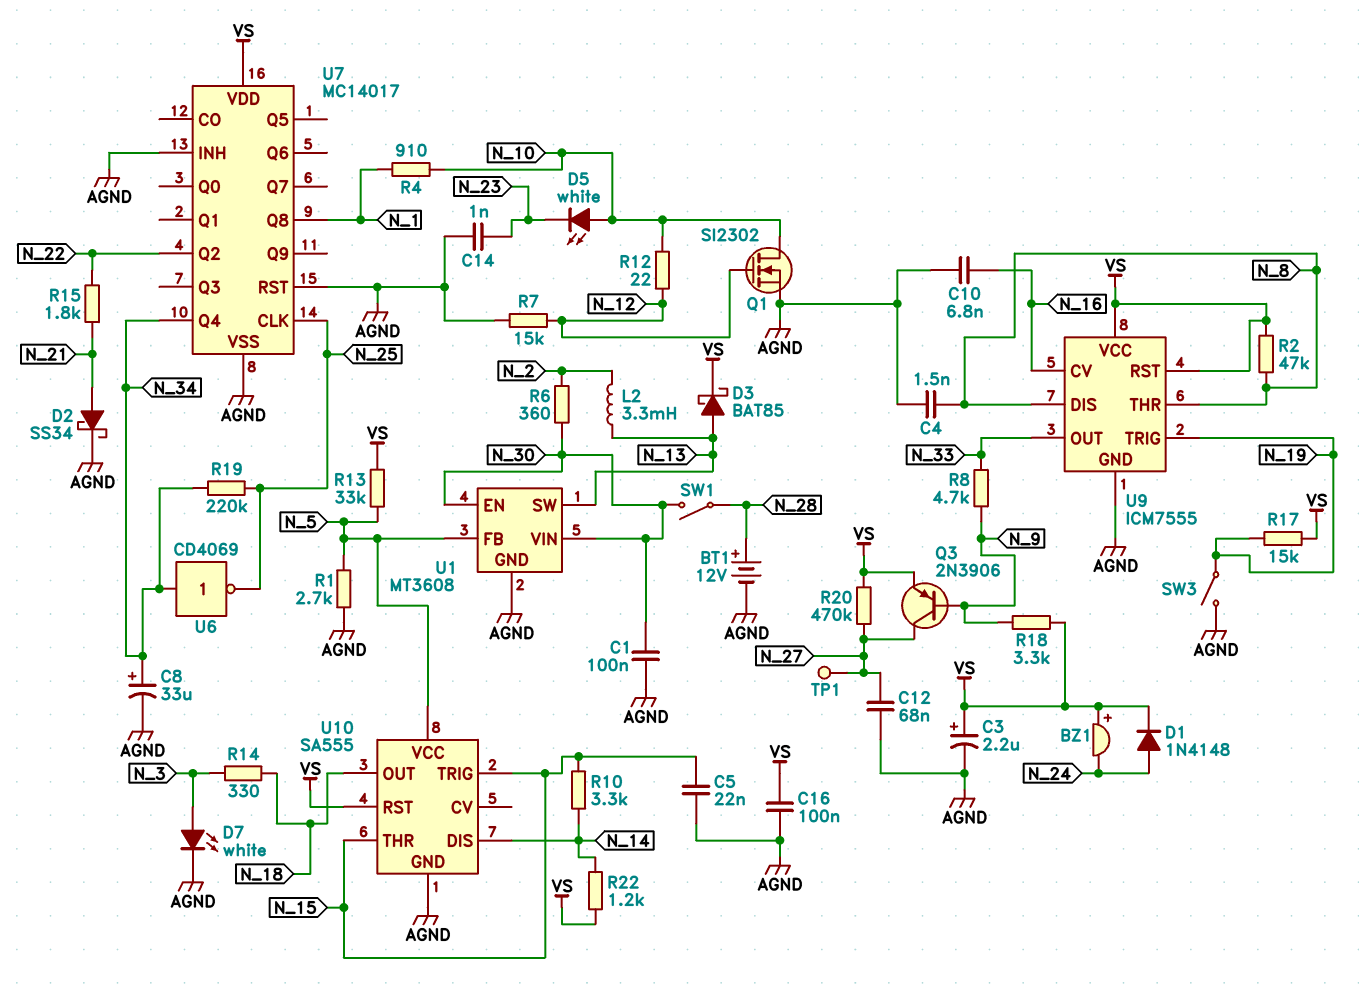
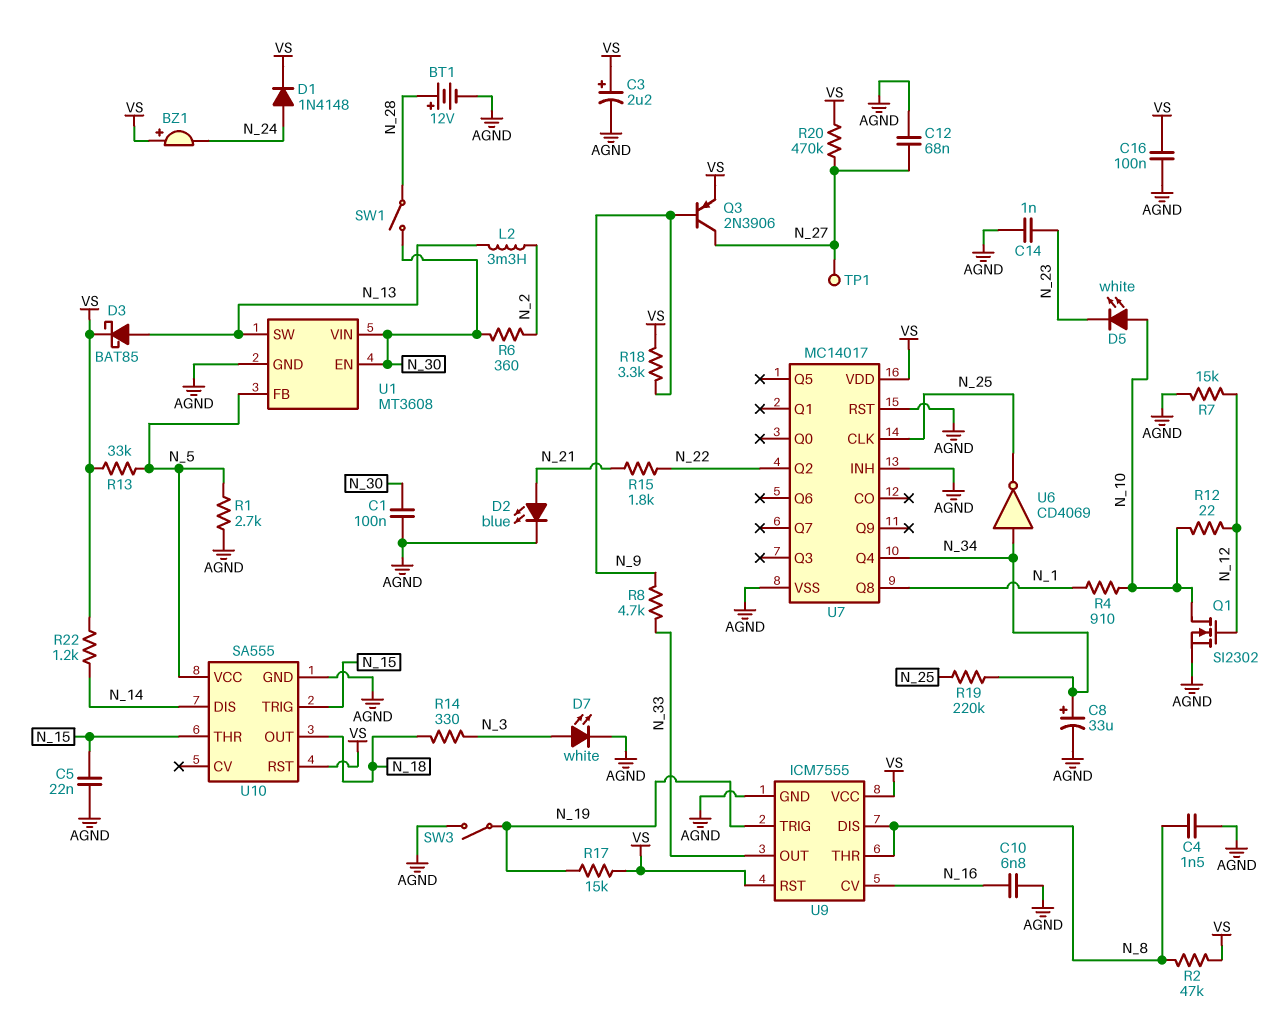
D2: schottky SS34 (A N_21, K AGND) -> LED blue (A N_21, K AGND)
R10: 3.3k (N_14, N_15) -> none

